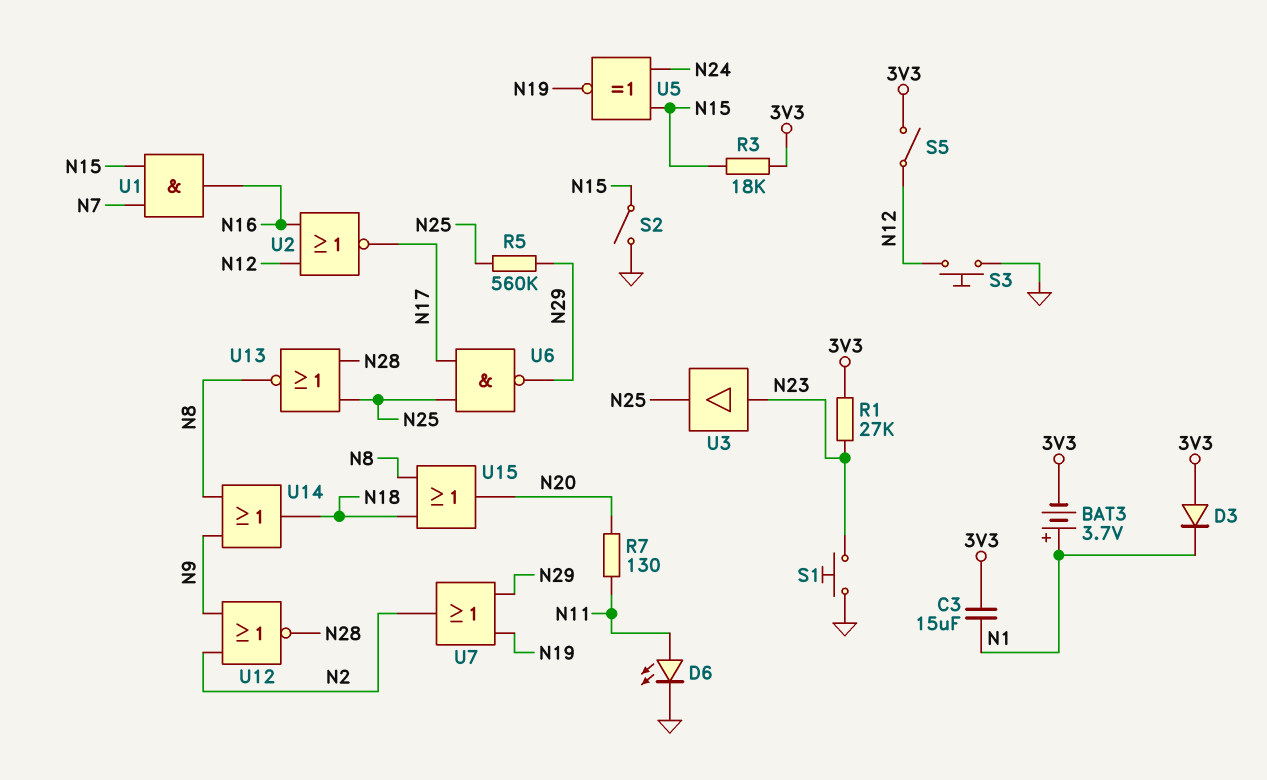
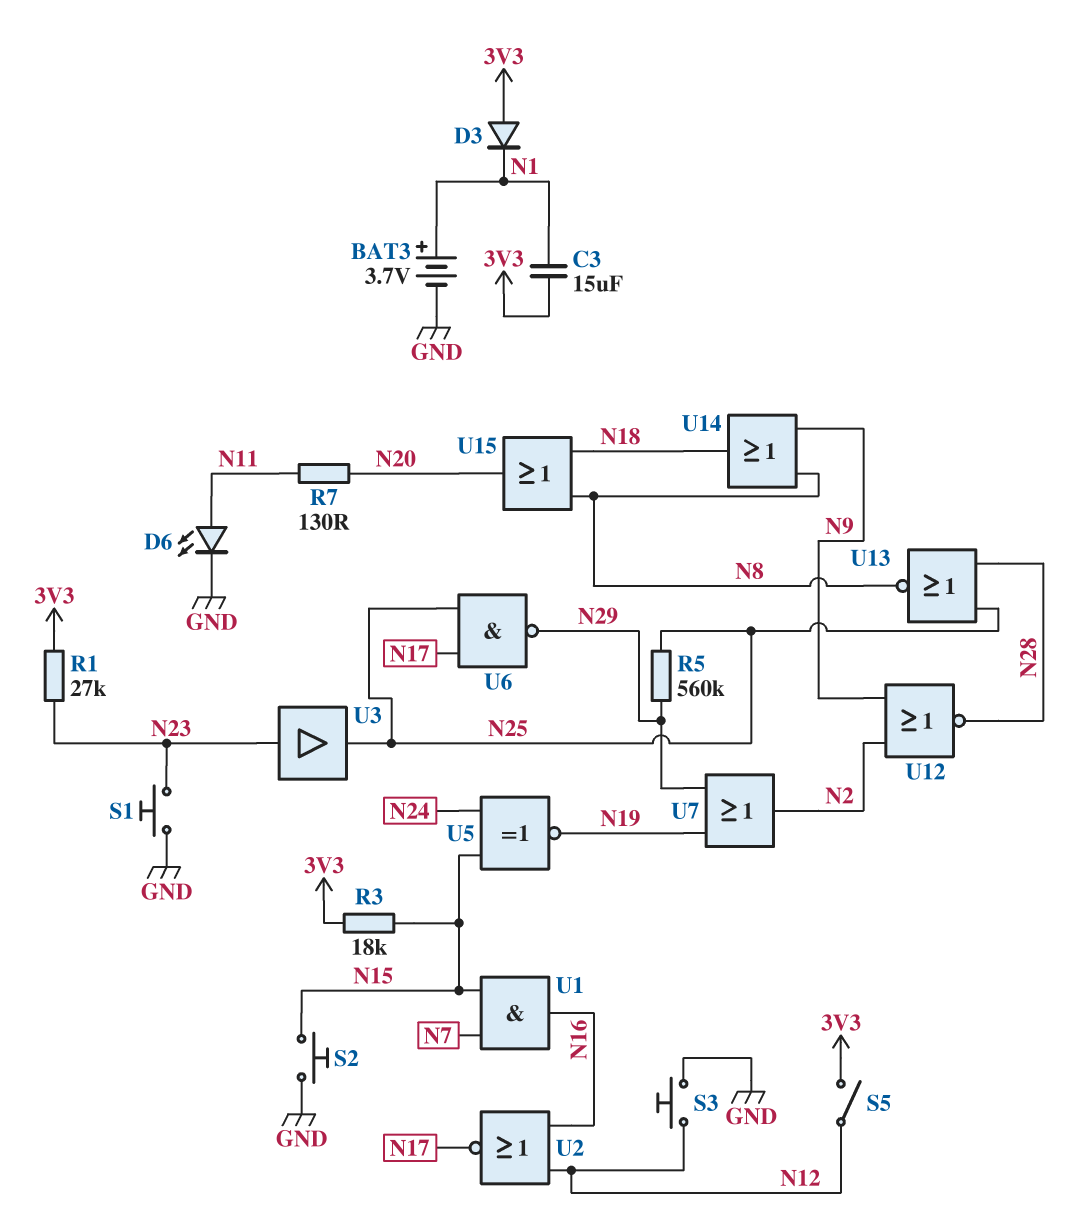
BAT3: 3.7V (plus N1, minus 3V3) -> 3.7V (plus N1, minus GND)
S2: switch (GND, N15) -> button (GND, N15)

